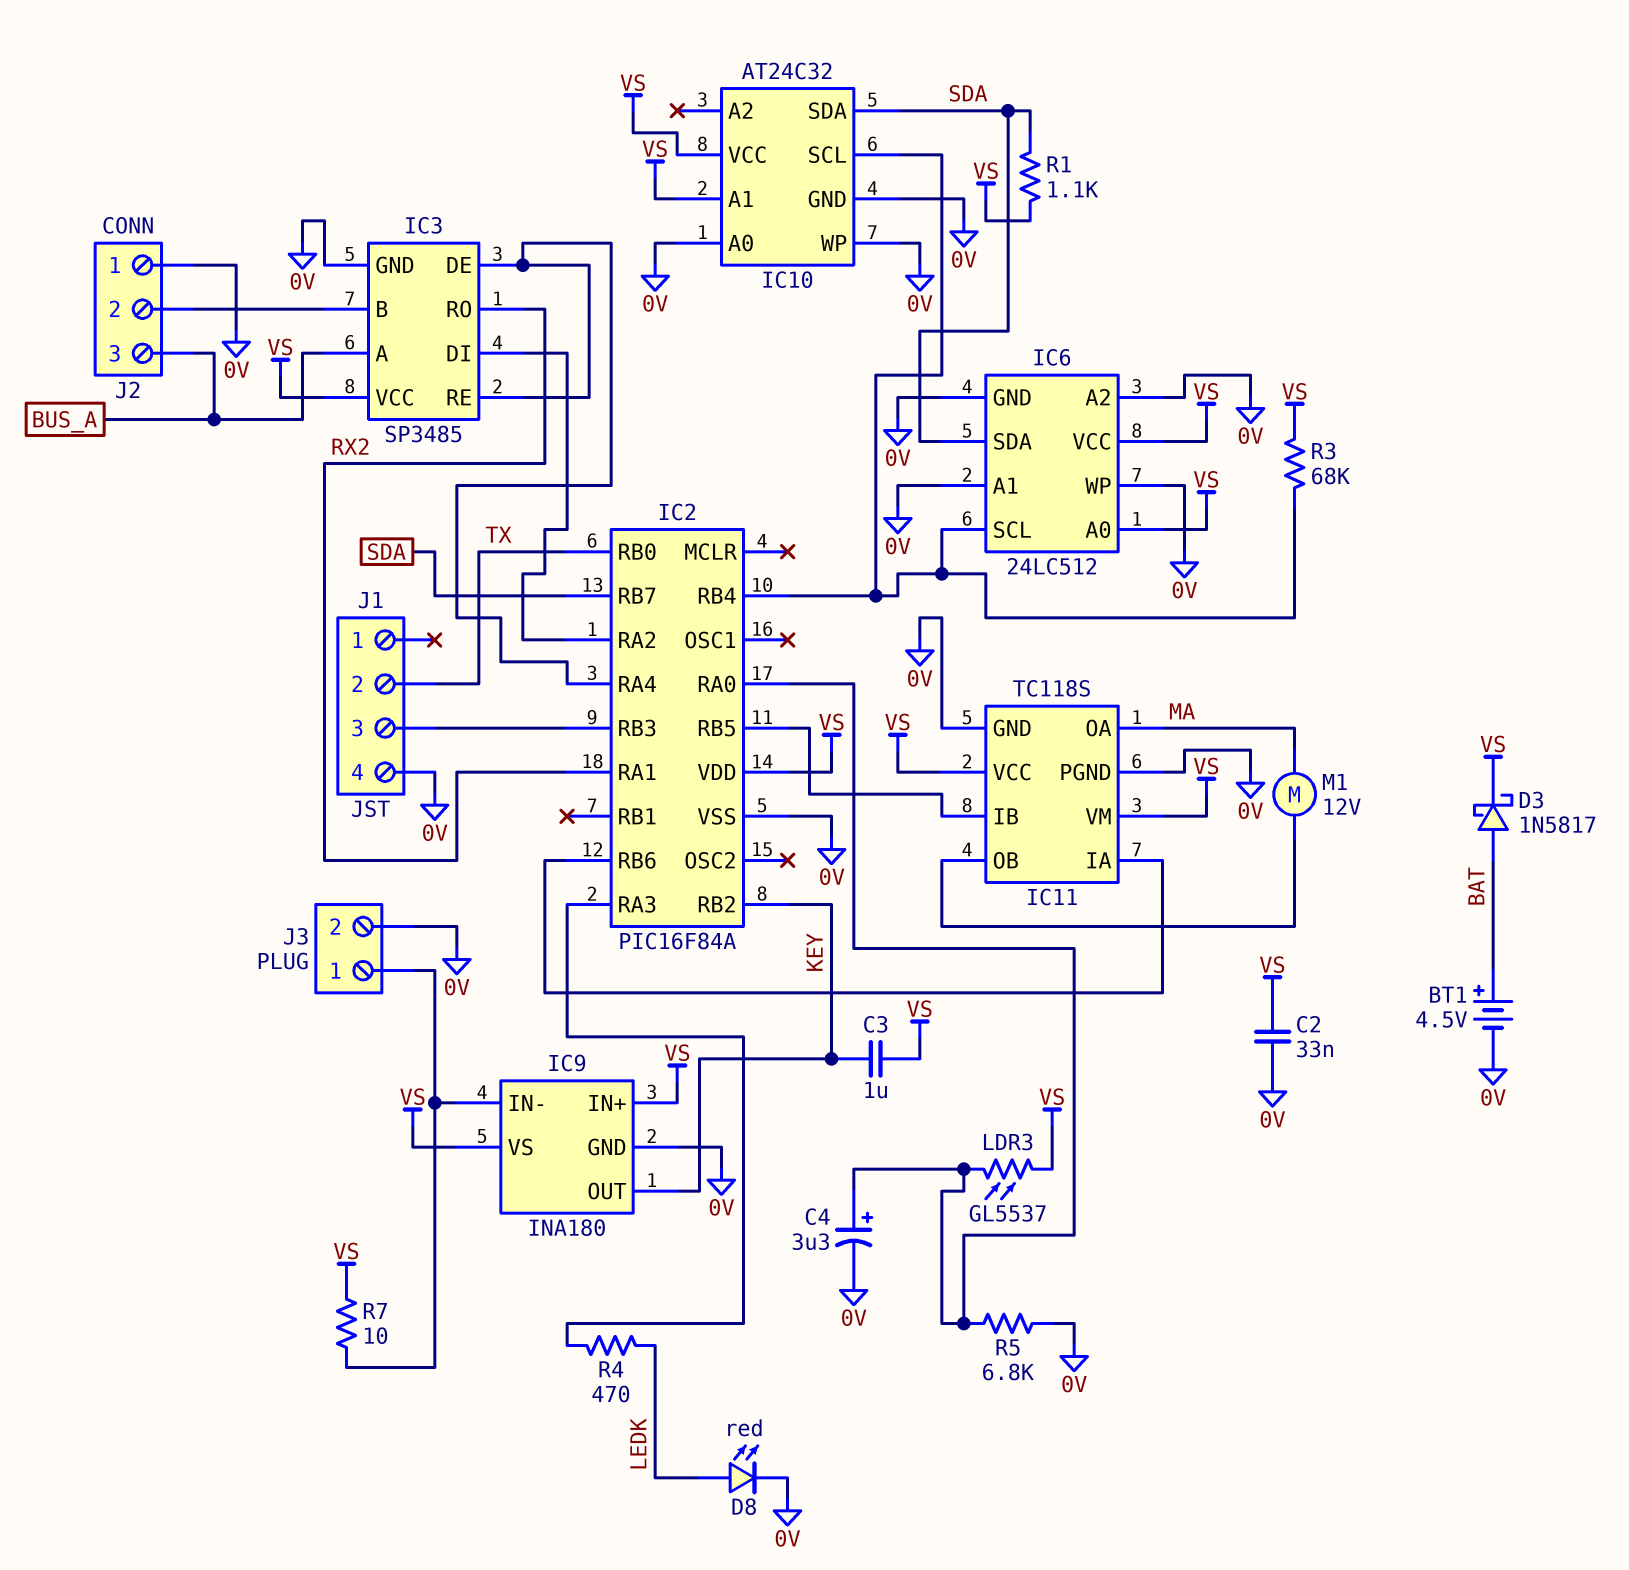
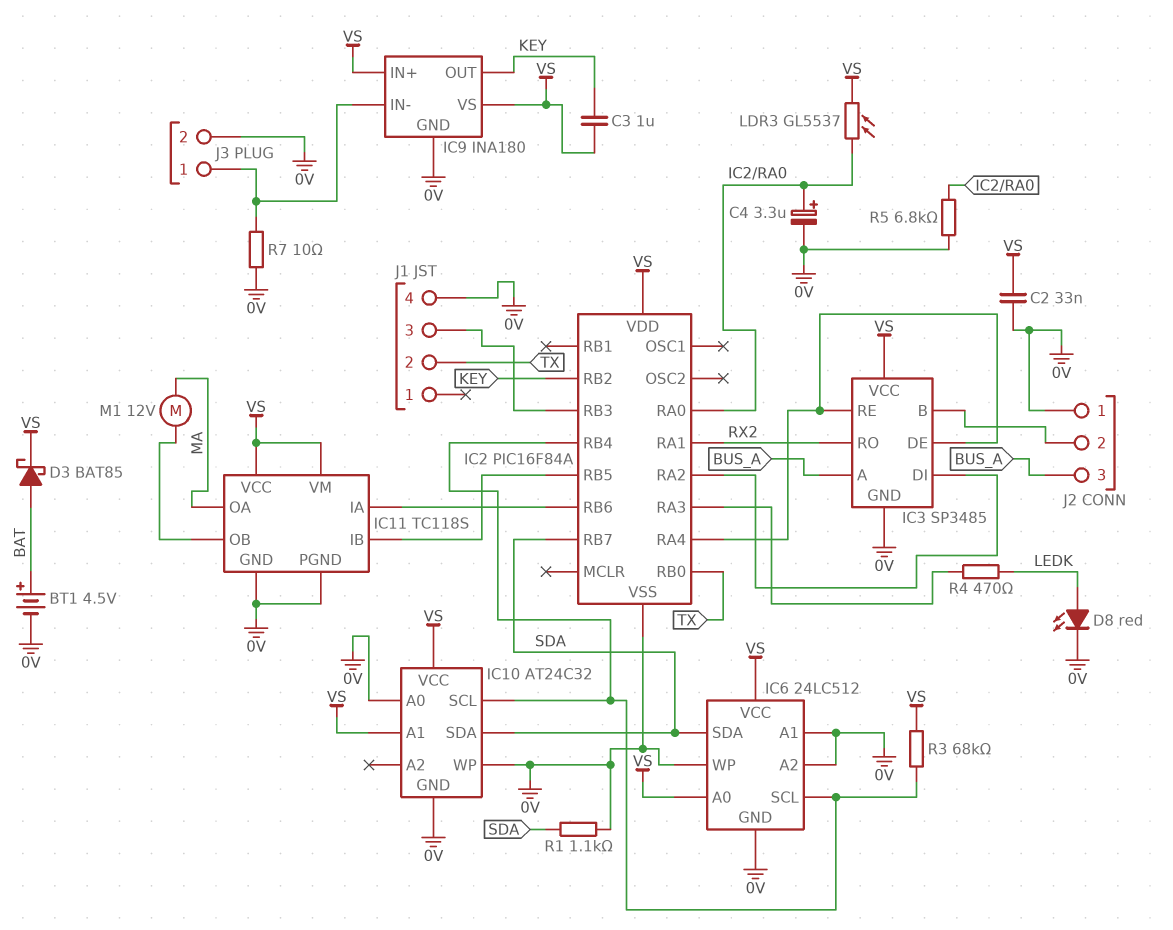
D3: schottky 1N5817 (A BAT, K VS) -> schottky BAT85 (A BAT, K VS)
R1: 1.1k (SDA, VS) -> 1.1k (0V, SDA)
R7: 10 (IC9/IN-, VS) -> 10 (0V, IC9/IN-)

